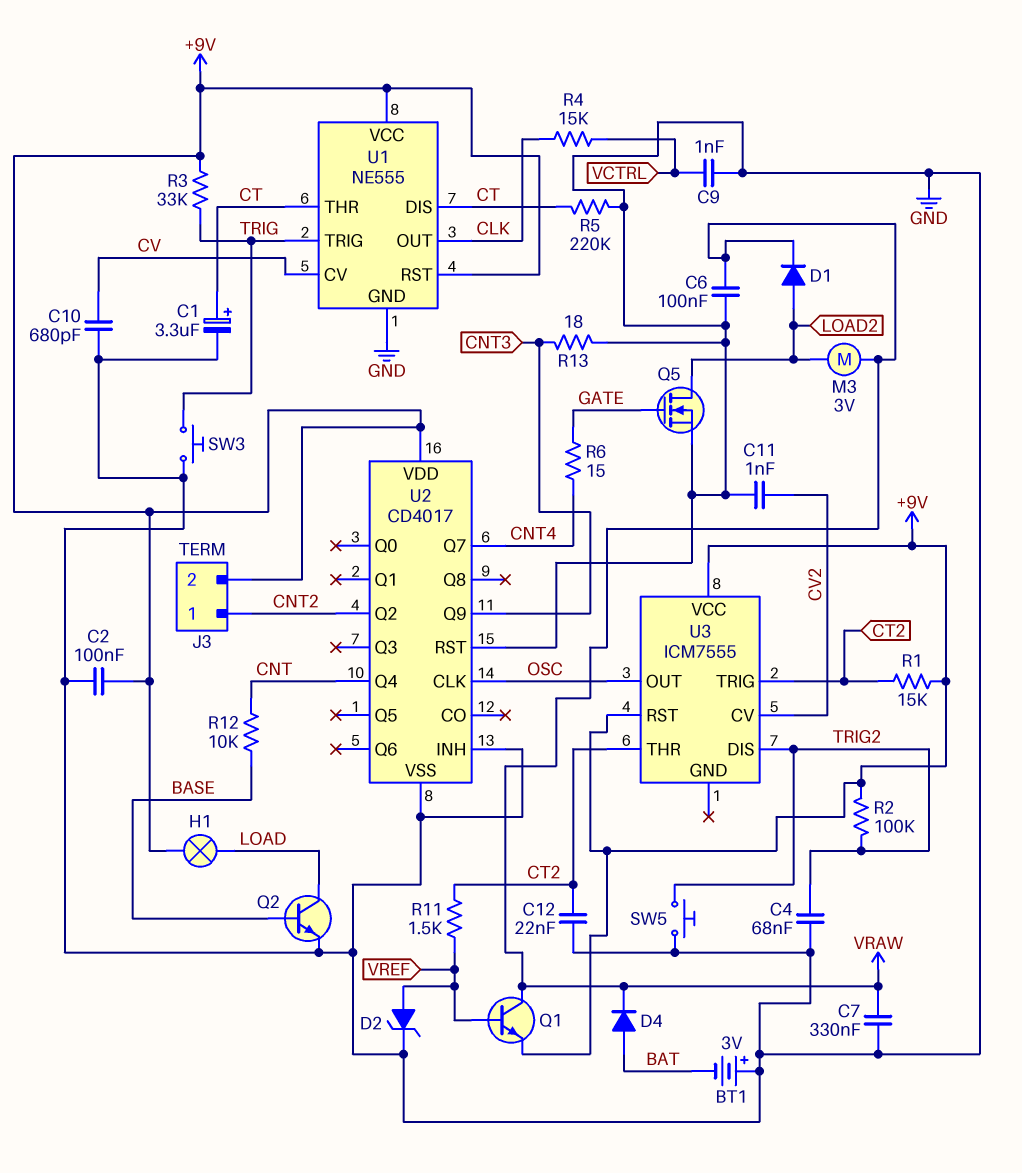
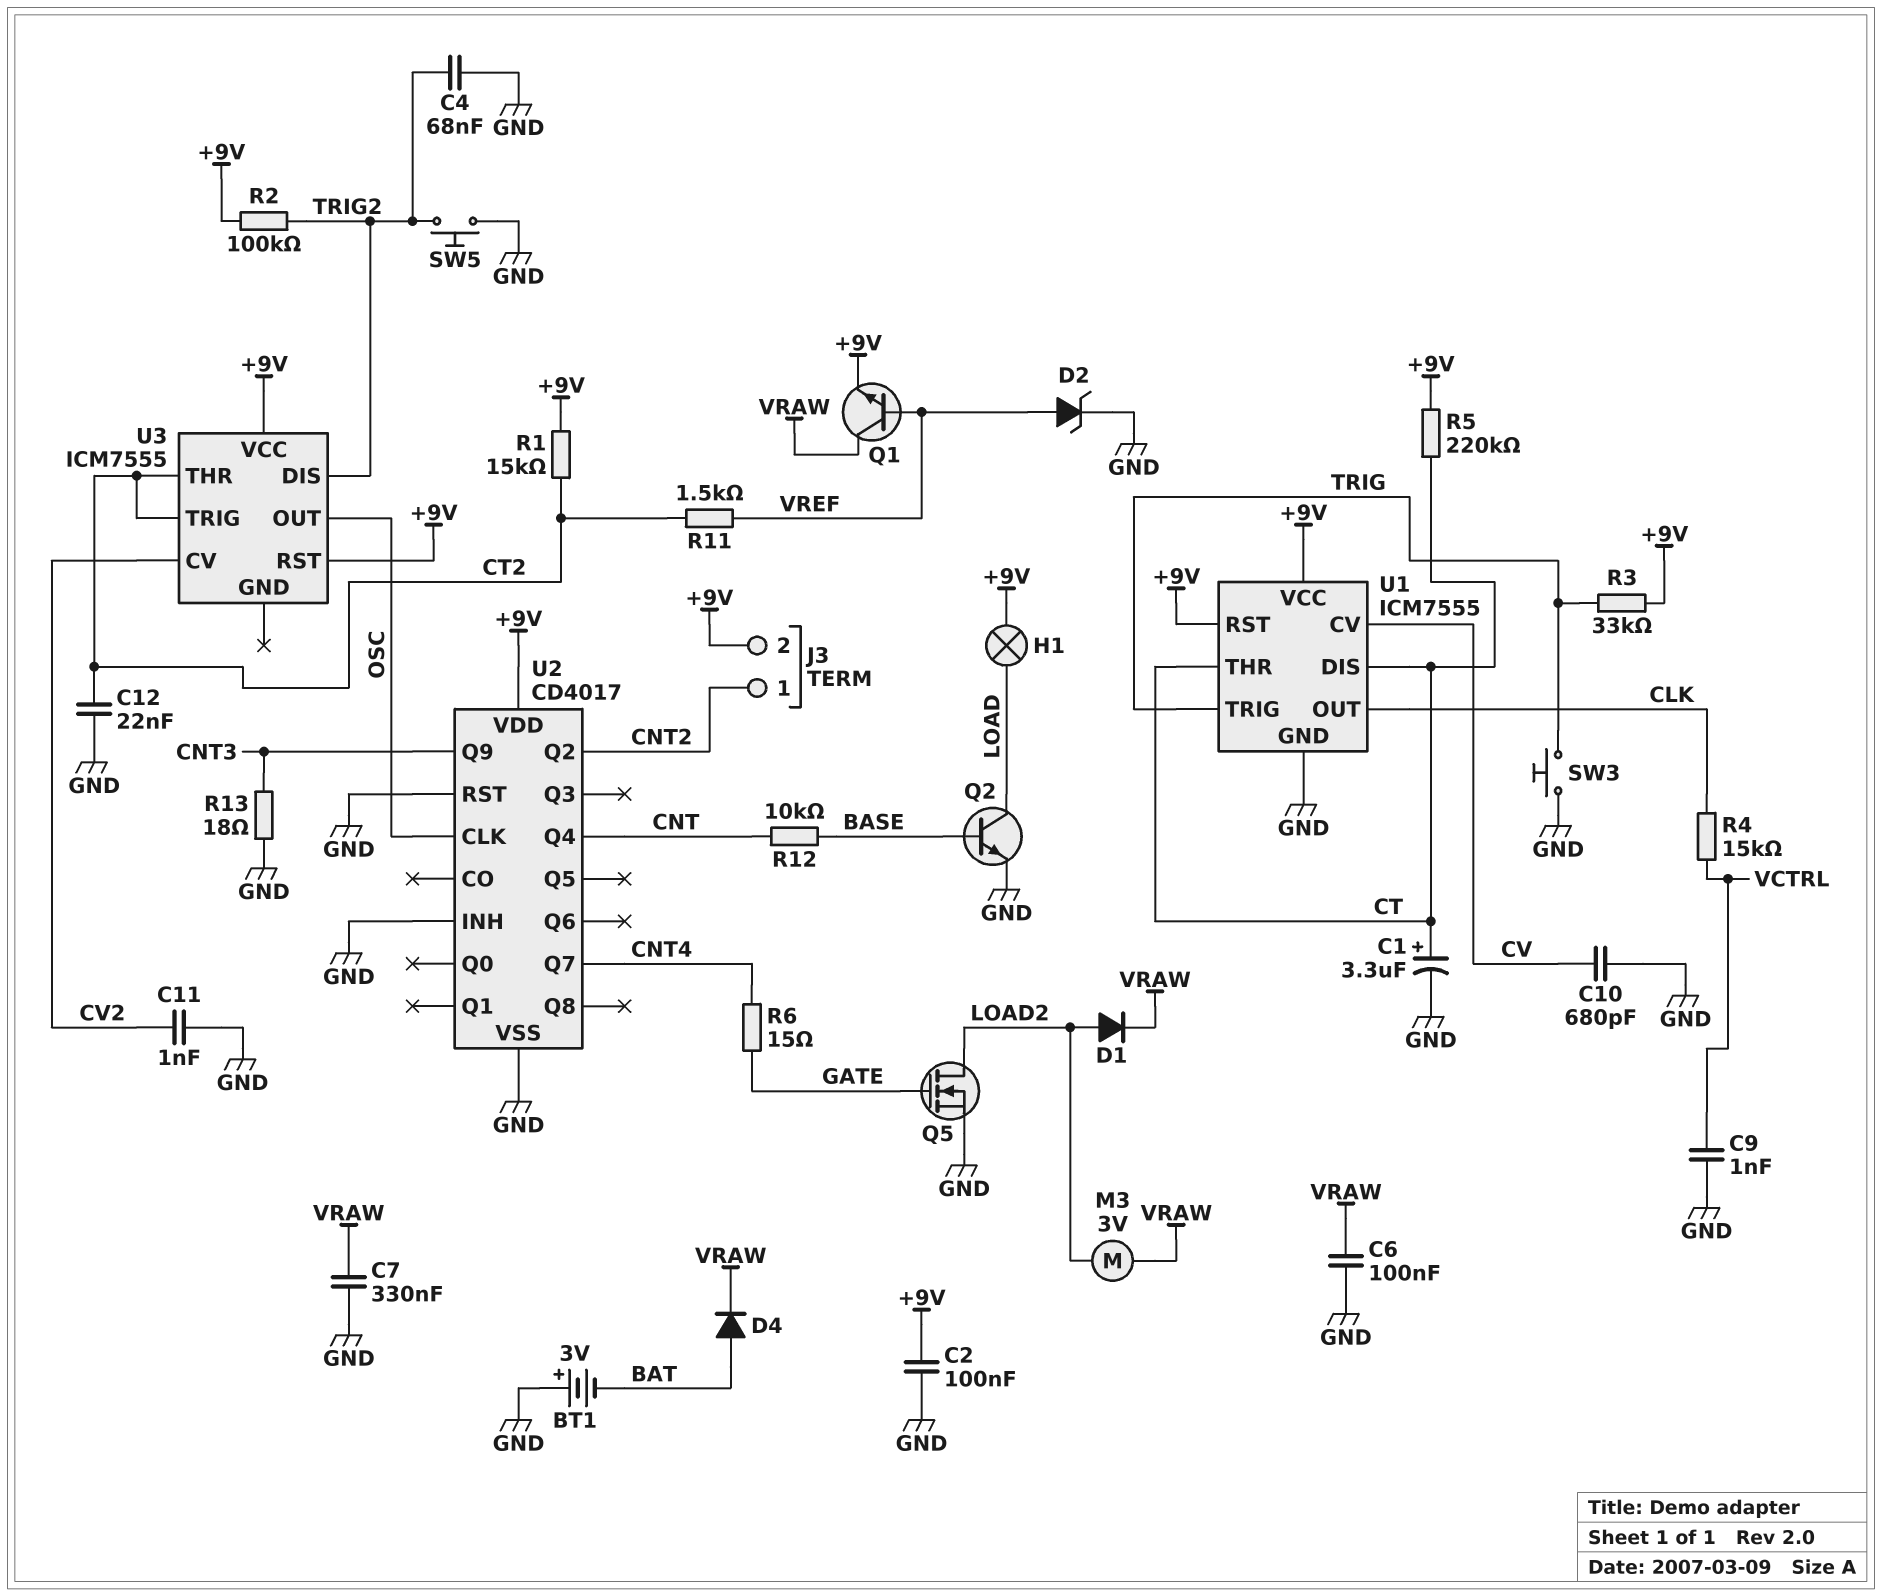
R5: 220k (CT, GND) -> 220k (+9V, CT)
U1: NE555 -> ICM7555

